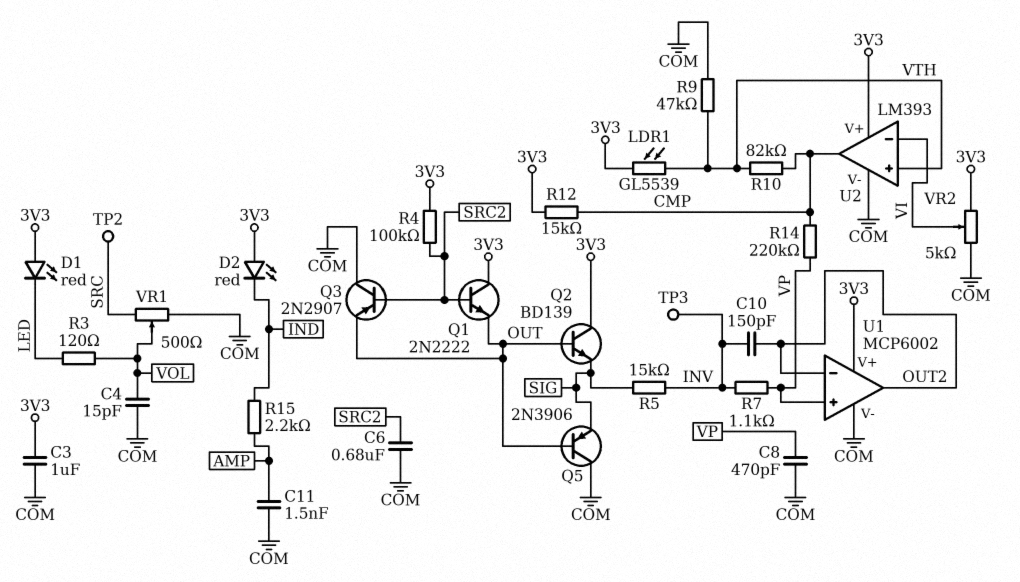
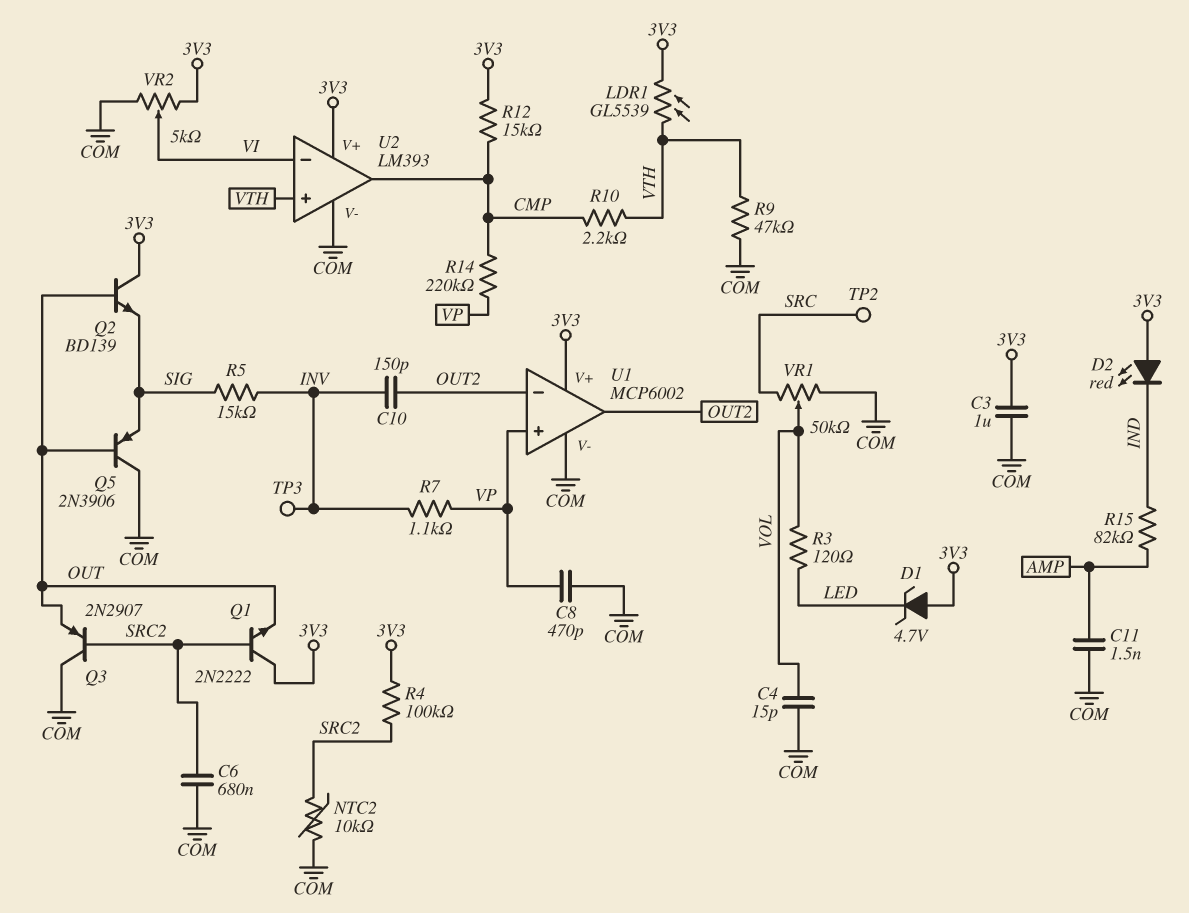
D1: LED red (A 3V3, K LED) -> zener 4.7V (A 3V3, K LED)
NTC2: none -> 10k (COM, SRC2)
R10: 82k (CMP, VTH) -> 2.2k (CMP, VTH)
R15: 2.2k (AMP, IND) -> 82k (AMP, IND)
VR1: 500 (COM, SRC, wiper VOL) -> 50k (COM, SRC, wiper VOL)

